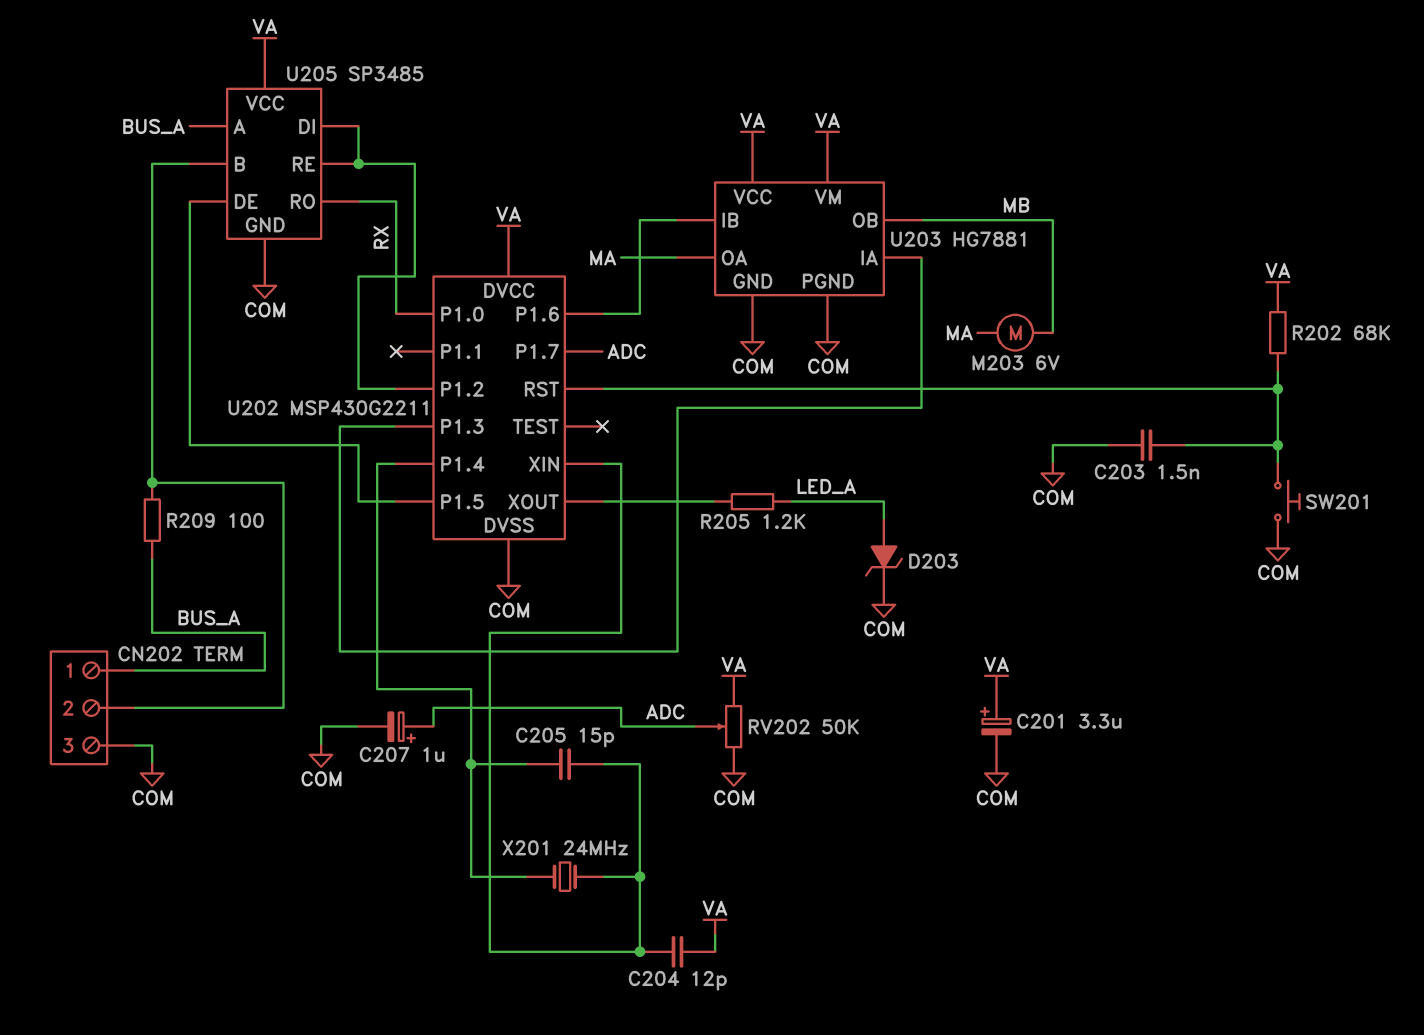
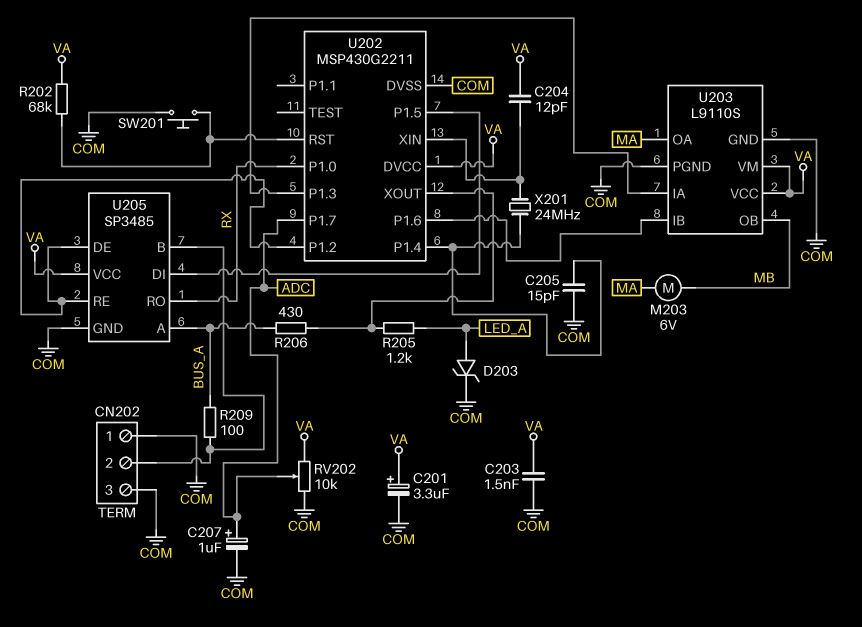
C203: 1.5nF (COM, U202/RST) -> 1.5nF (COM, VA)
C205: 15pF (U202/P1.4, U202/XIN) -> 15pF (COM, U202/P1.4)
CN202 pin 1: BUS_A -> COM
R206: none -> 430 (BUS_A, U202/XOUT)
RV202: 50k (COM, VA, wiper ADC) -> 10k (COM, VA, wiper ADC)
U203: HG7881 -> L9110S
U205 pin DE: U202/P1.5 -> U202/P1.2
U205 pin DI: U202/P1.2 -> U202/P1.5

